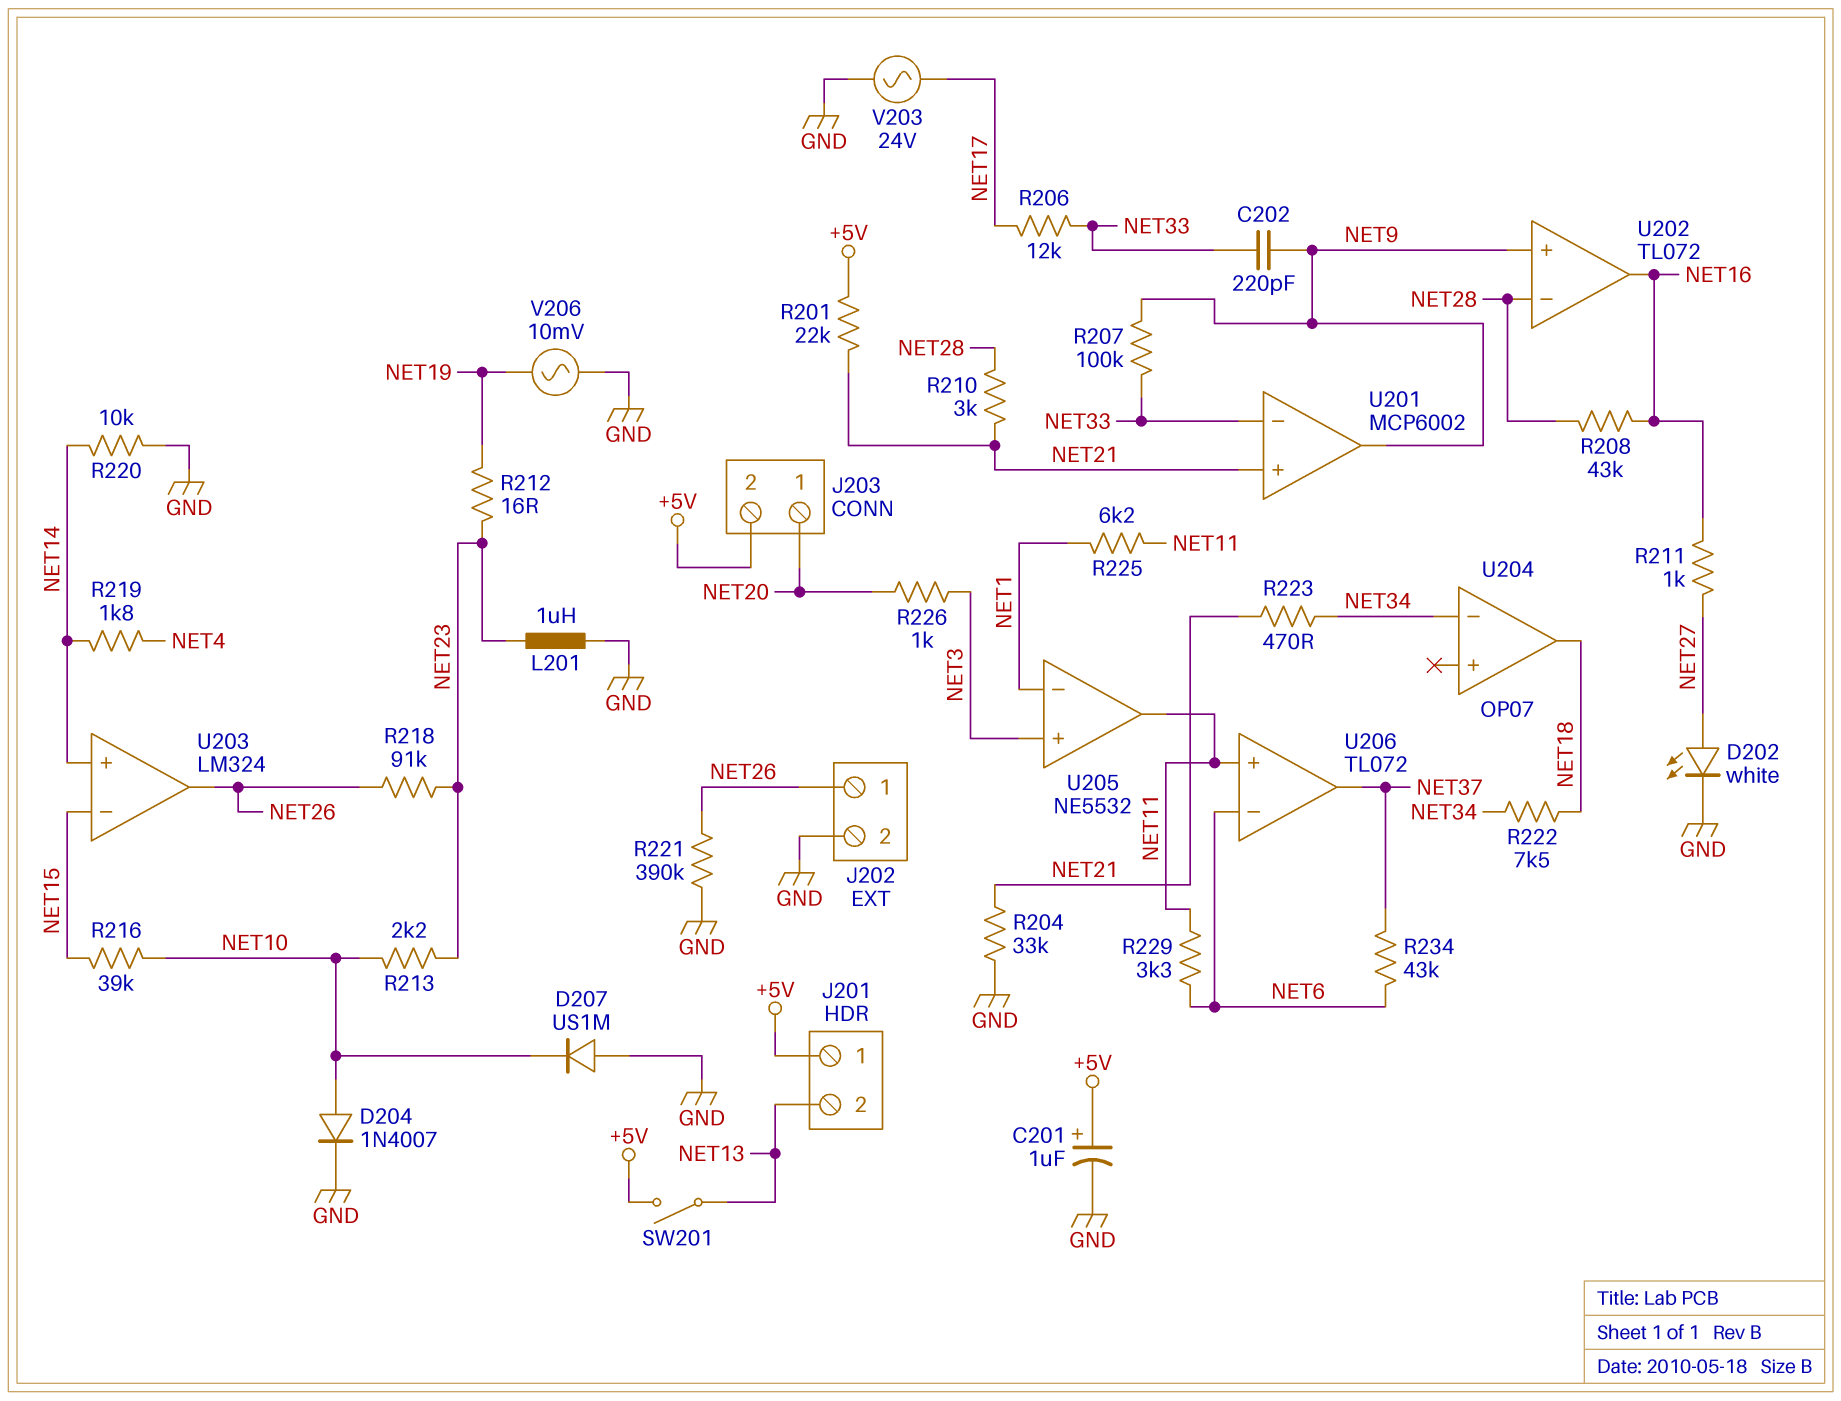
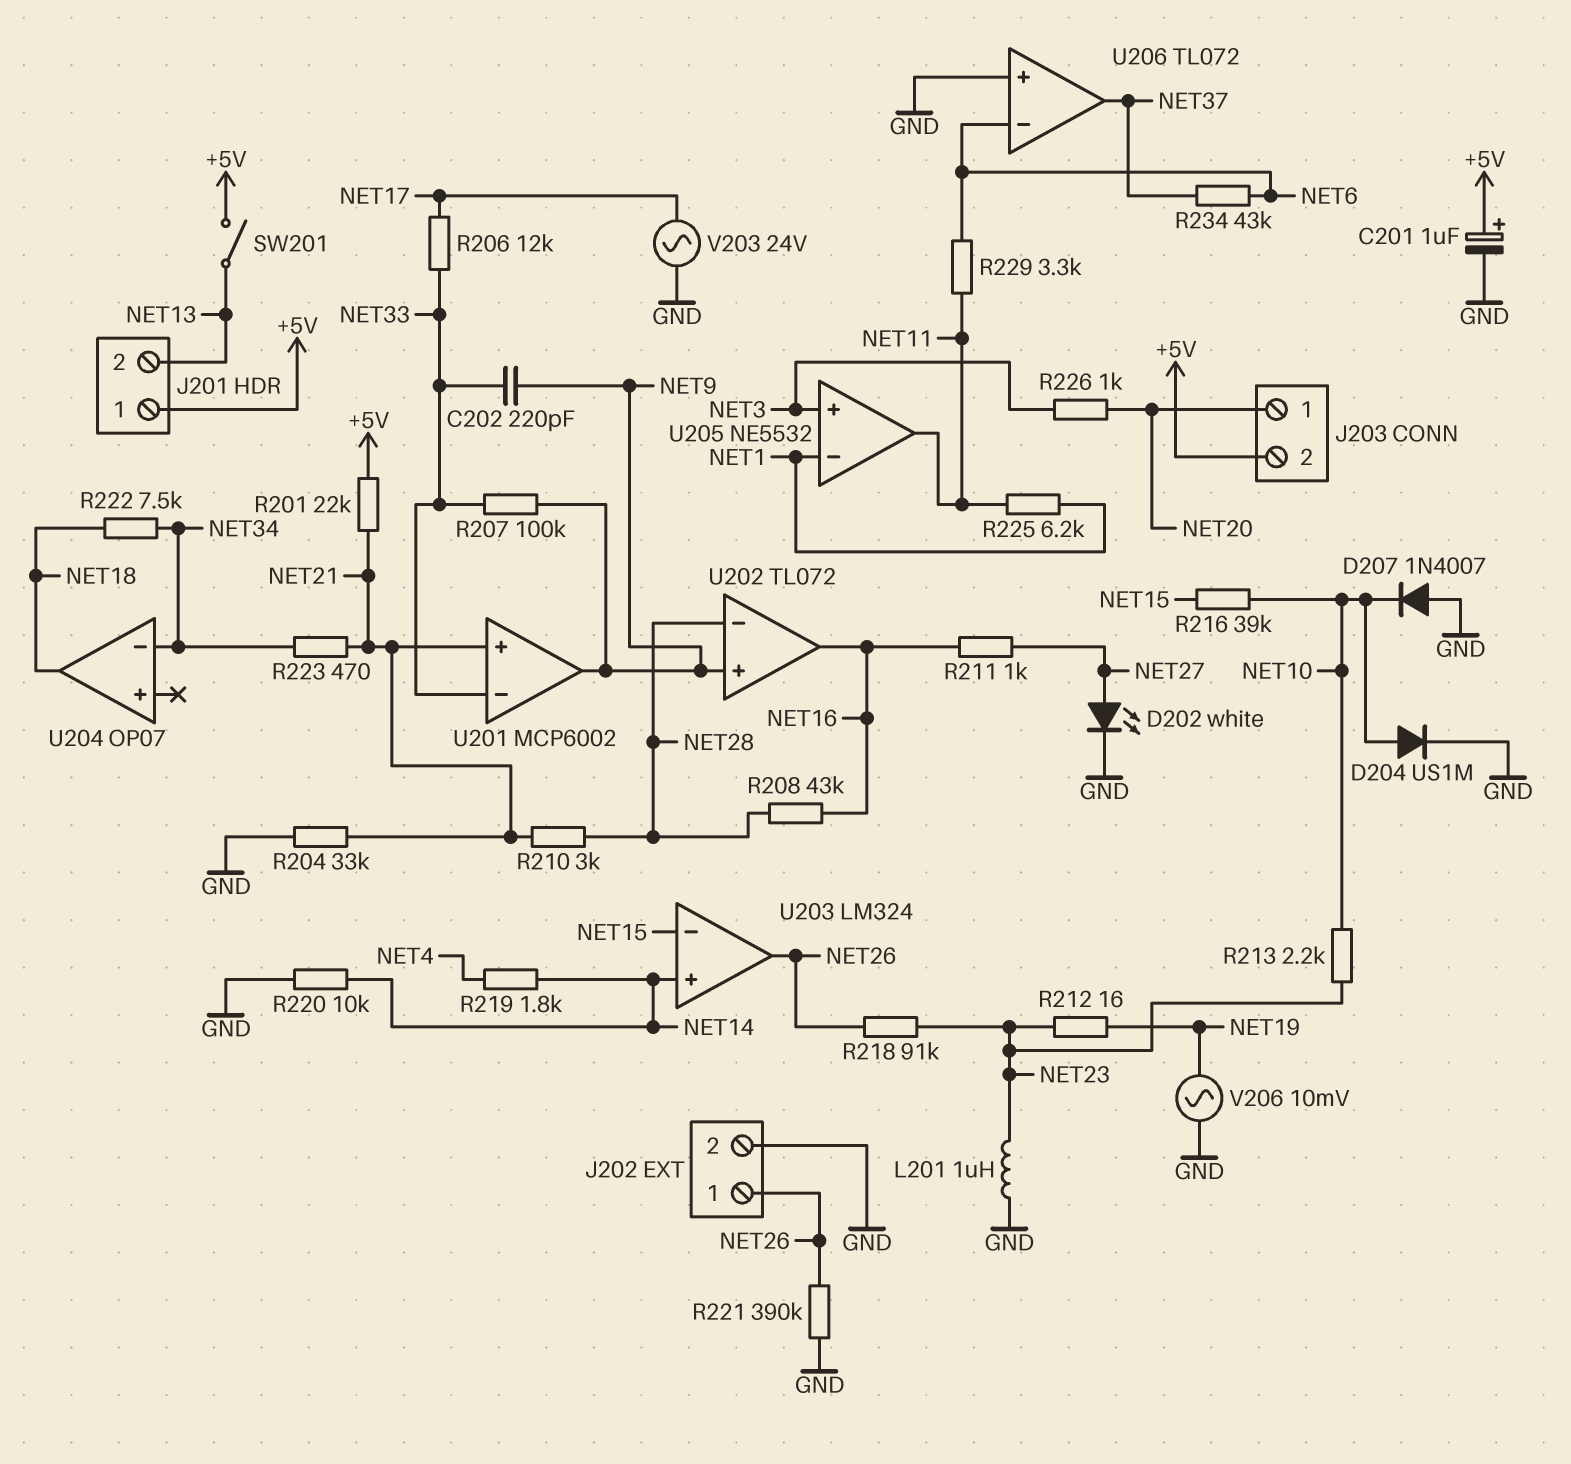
D204: diode 1N4007 (A NET10, K GND) -> diode US1M (A NET10, K GND)
D207: diode US1M (A GND, K NET10) -> diode 1N4007 (A GND, K NET10)
U206 pin in+: NET11 -> GND

